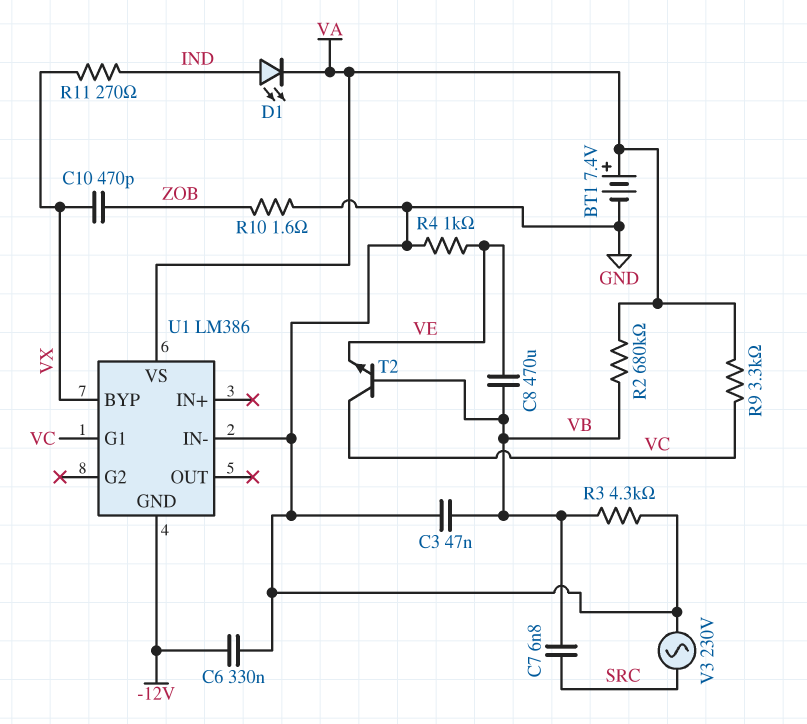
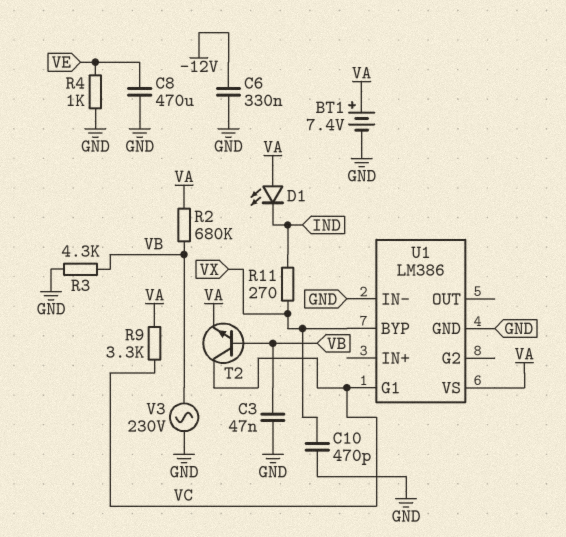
C7: 6.8nF (SRC, VB) -> none
C8: 470uF (VB, VE) -> 470uF (GND, VE)
C10: 470pF (VX, ZOB) -> 470pF (GND, VX)
D1: LED (A IND, K VA) -> LED (A VA, K IND)
R10: 1.6 (GND, ZOB) -> none
T2: NPN (B VB, C VC, E VE) -> NPN (B VB, C VC, E VA)
U1 pin GND: -12V -> GND
V3: AC 230V (GND, SRC) -> AC 230V (GND, VB)

